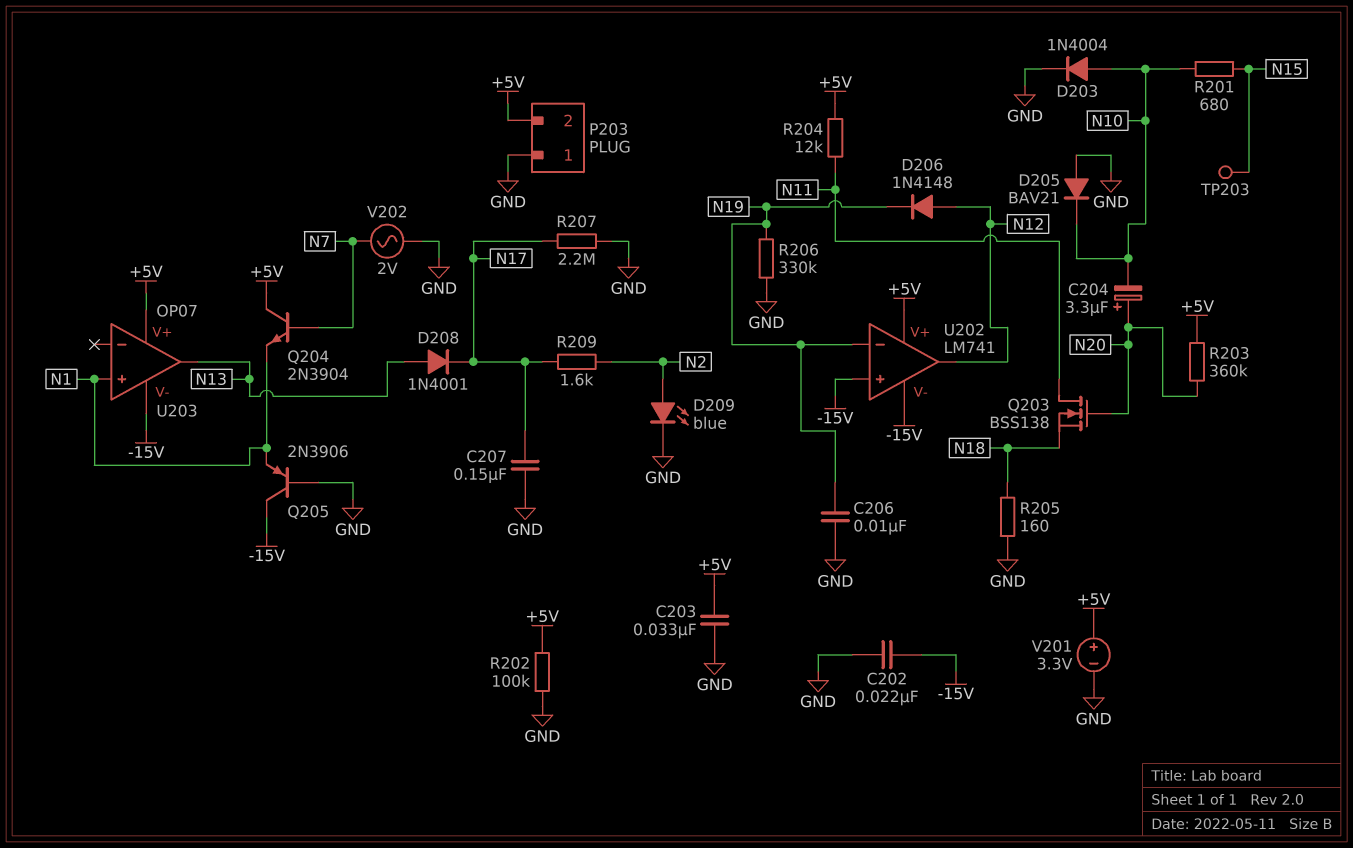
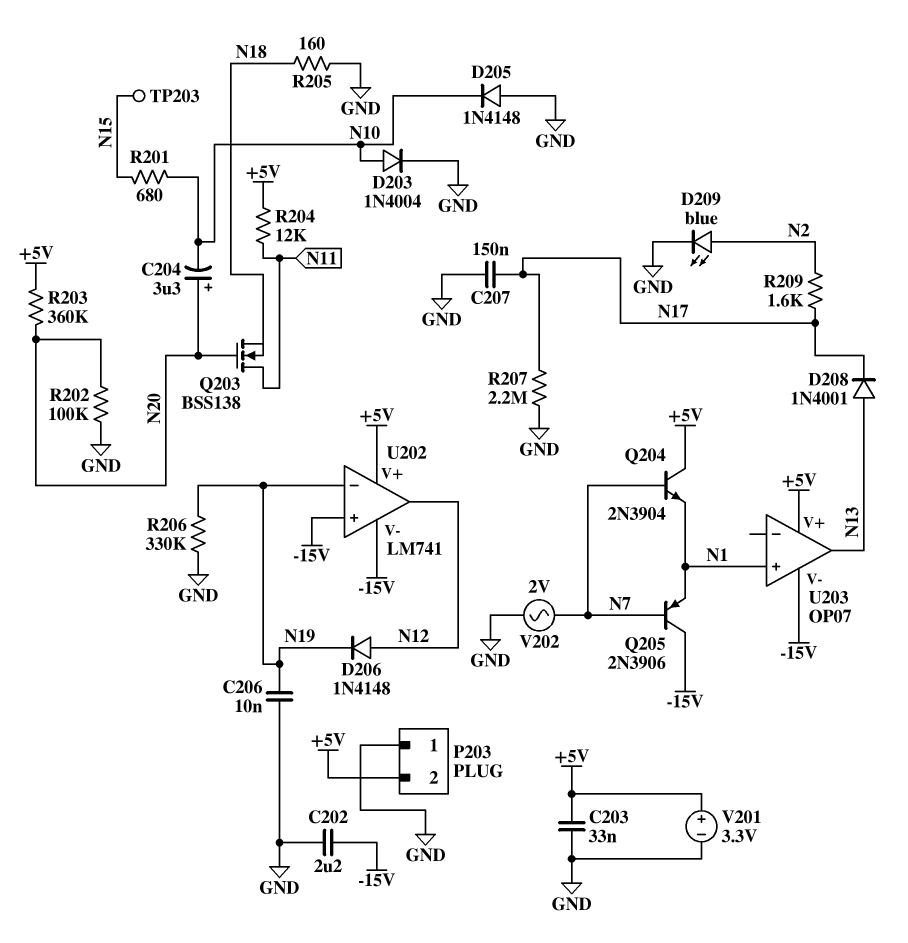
C202: 22nF (-15V, GND) -> 2.2uF (-15V, GND)
D205: diode BAV21 (A GND, K N10) -> diode 1N4148 (A GND, K N10)
Q205: PNP 2N3906 (B GND, C -15V, E N1) -> PNP 2N3906 (B N7, C -15V, E N1)
R202: 100k (+5V, GND) -> 100k (GND, N20)

